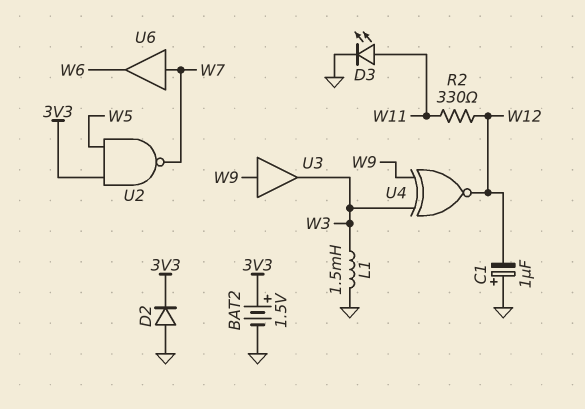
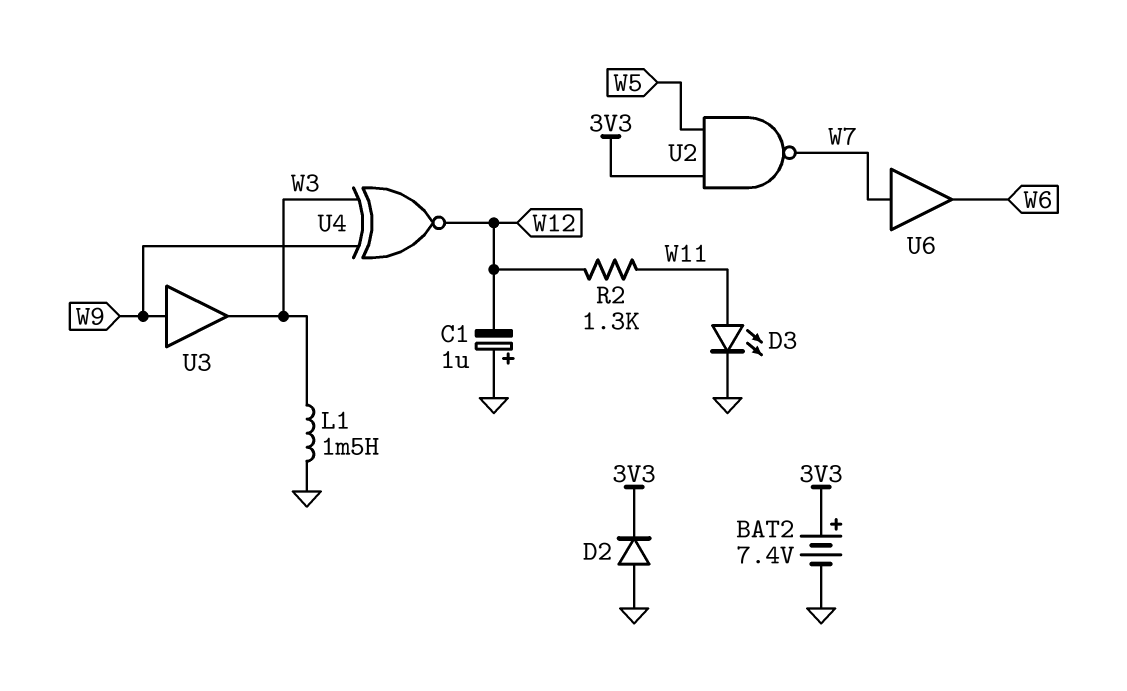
BAT2: 1.5V (plus 3V3, minus GND) -> 7.4V (plus 3V3, minus GND)
R2: 330 (W11, W12) -> 1.3k (W11, W12)

